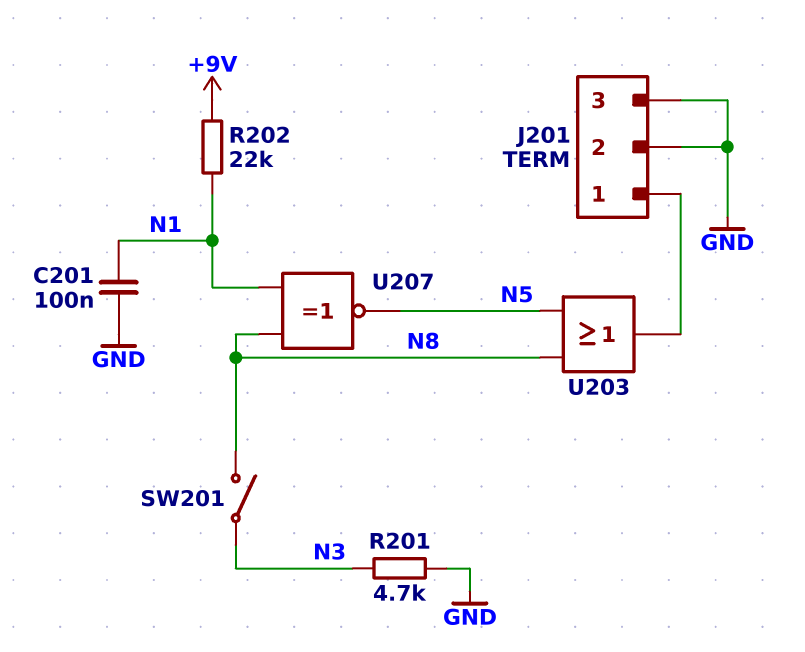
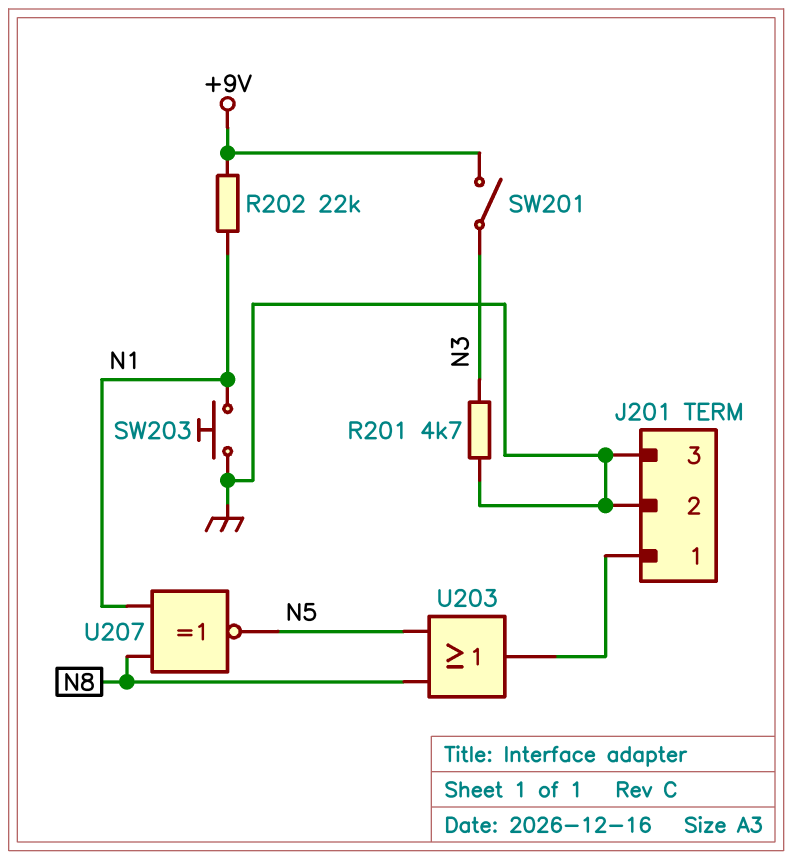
C201: 100nF (GND, N1) -> none
SW201: switch (N3, N8) -> switch (+9V, N3)
SW203: none -> button (GND, N1)

